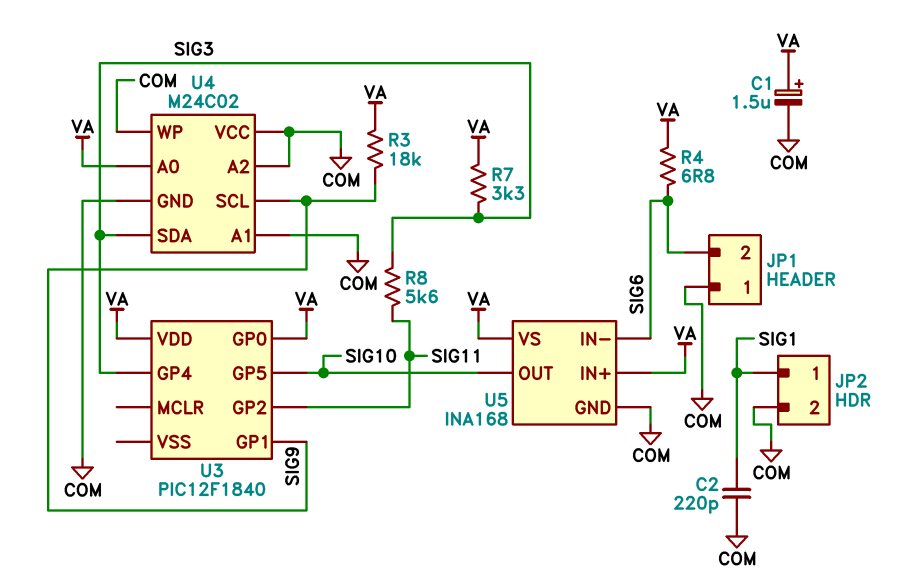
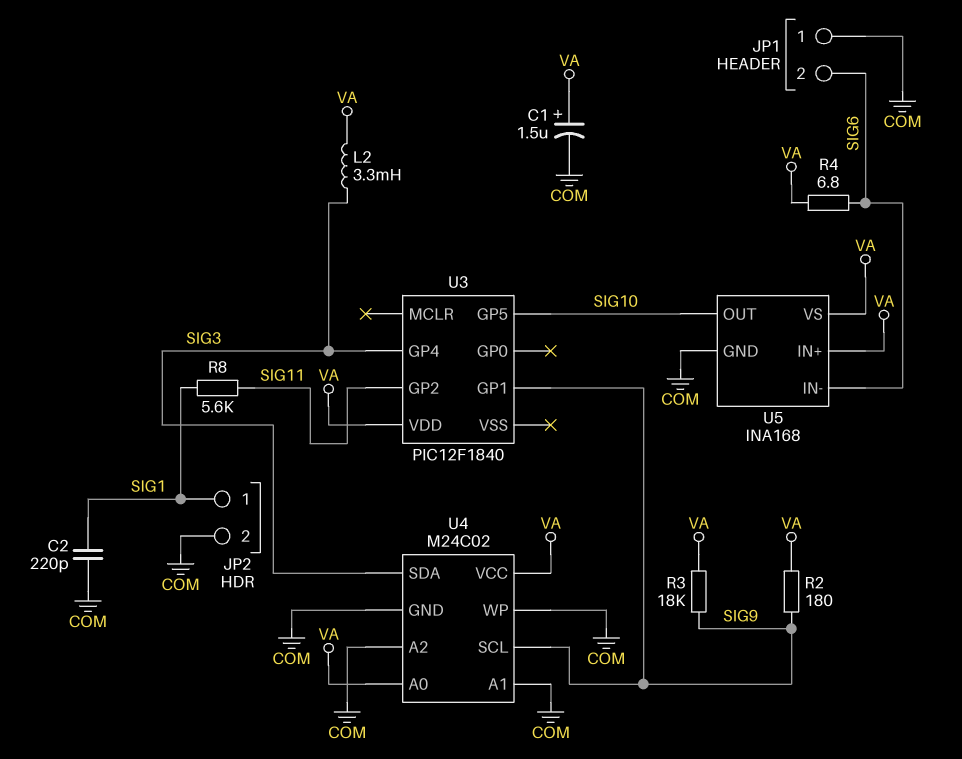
L2: none -> 3.3mH (SIG3, VA)
R2: none -> 180 (SIG9, VA)
R7: 3.3k (SIG3, VA) -> none
R8: 5.6k (SIG3, SIG11) -> 5.6k (SIG1, SIG11)
U3 pin GP0: VA -> none
U4 pin VCC: COM -> VA

